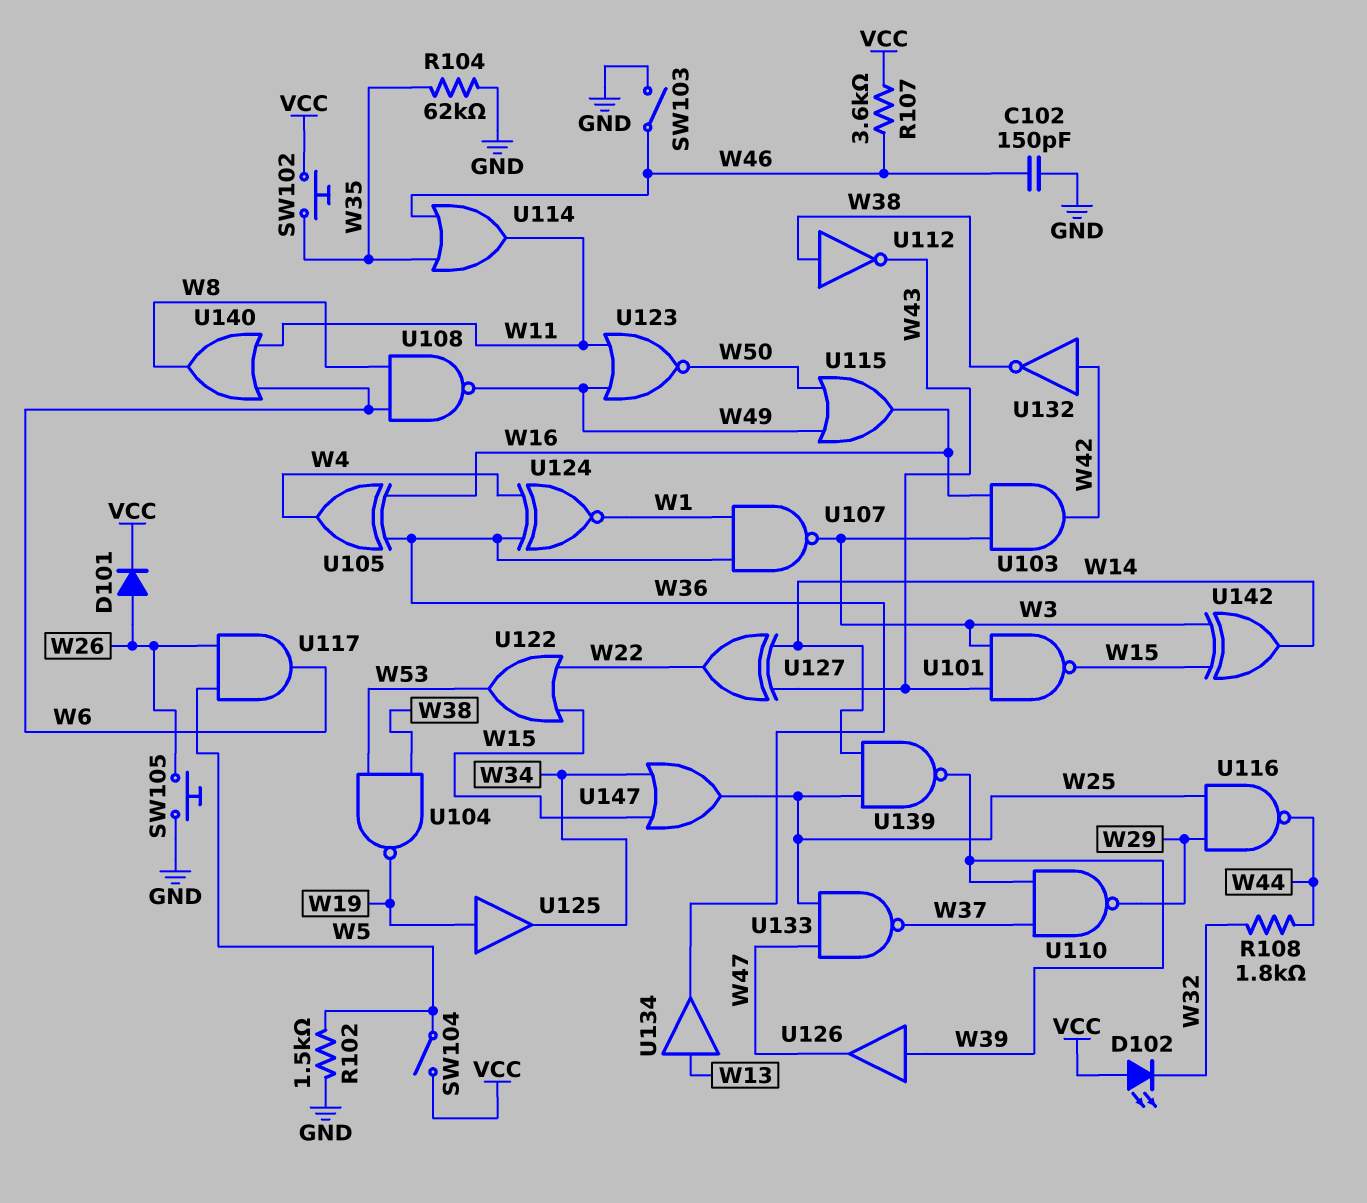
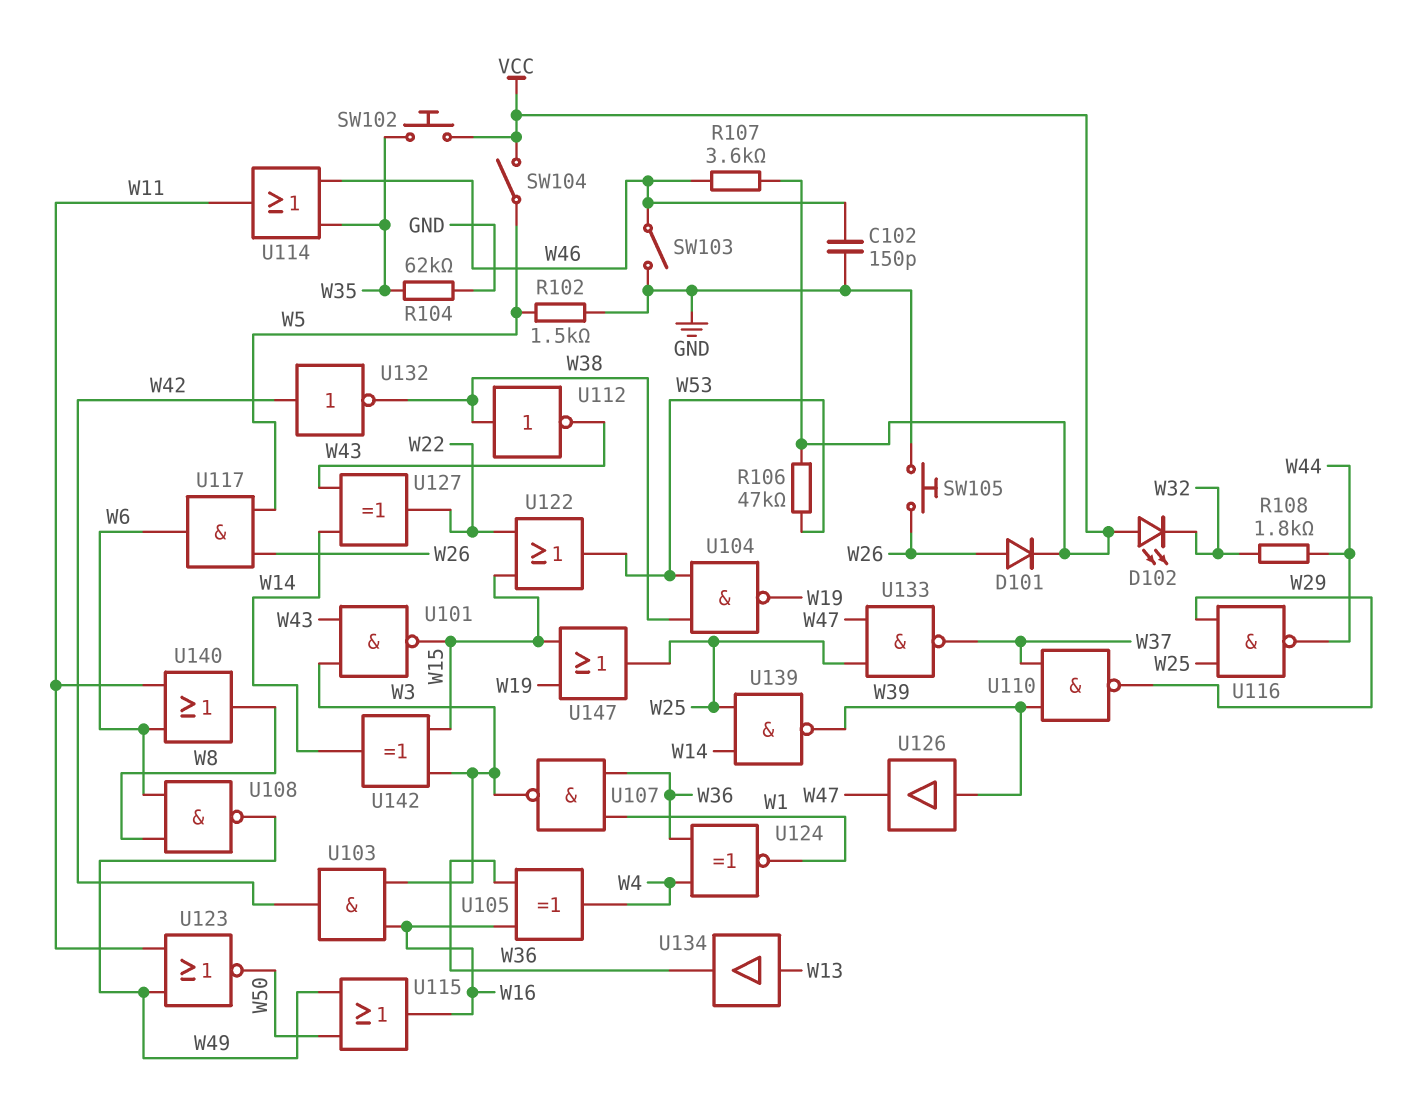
R106: none -> 47k (VCC, W53)
U125: buffer (in W19, out W34) -> none
U147: OR (in W15, in W34, out W25) -> OR (in W15, in W19, out W25)

